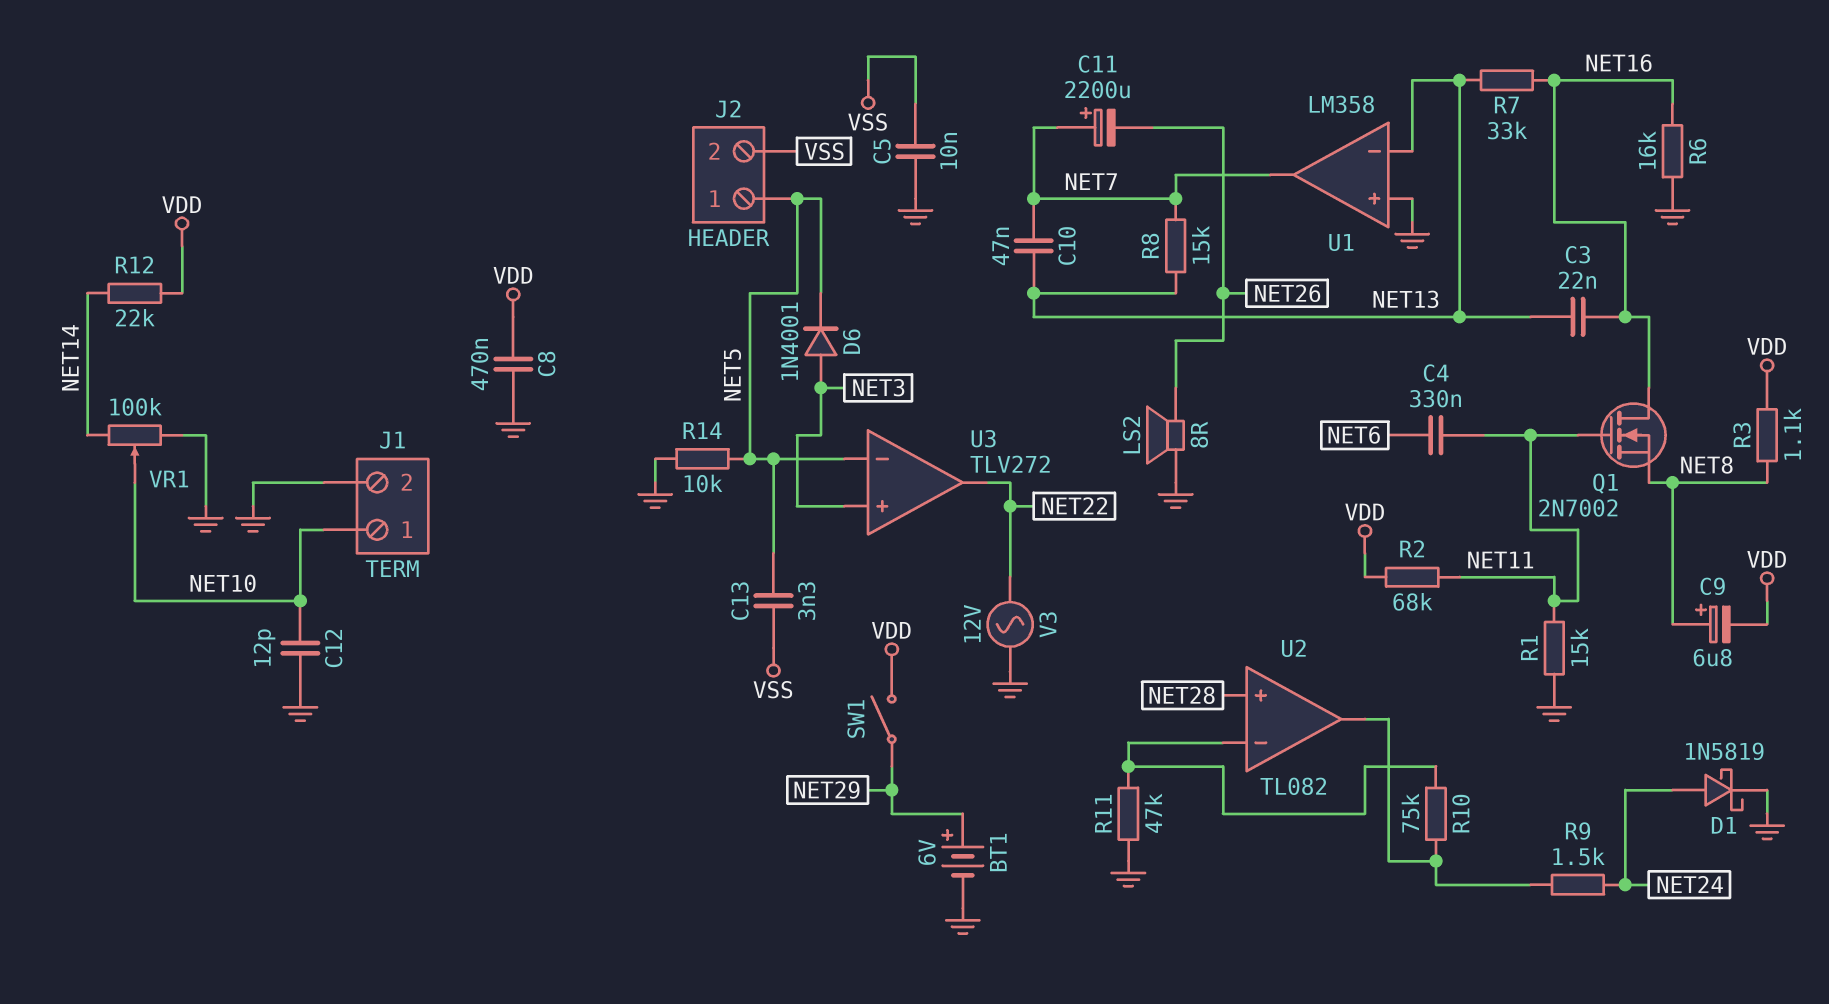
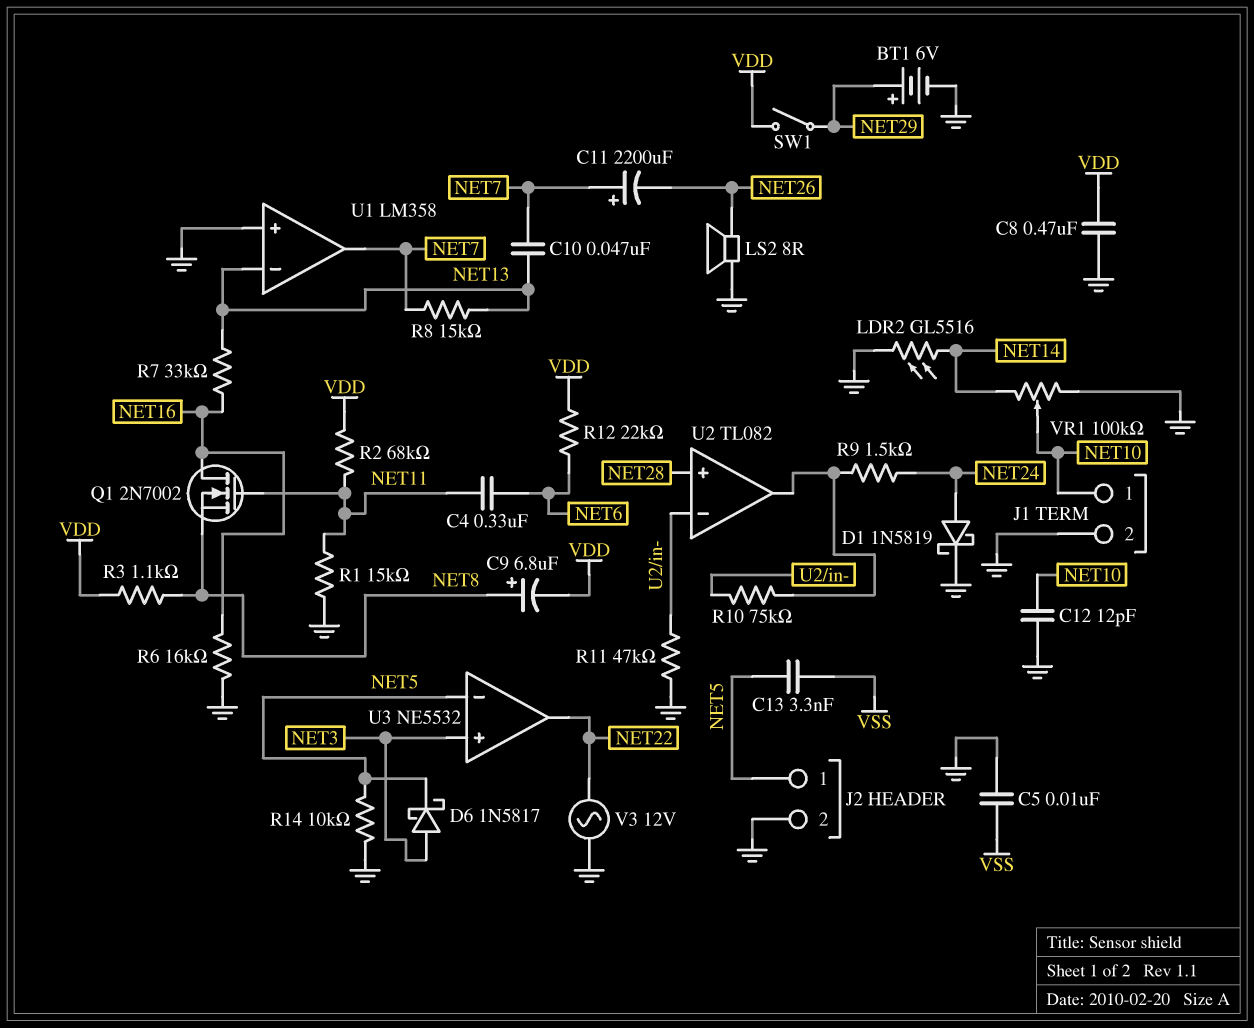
C3: 22nF (NET13, NET16) -> none
D6: diode 1N4001 (A NET3, K NET5) -> schottky 1N5817 (A NET3, K NET5)
J2 pin 2: VSS -> GND
LDR2: none -> GL5516 (GND, NET14)
R12: 22k (NET14, VDD) -> 22k (NET6, VDD)
U3: TLV272 -> NE5532

